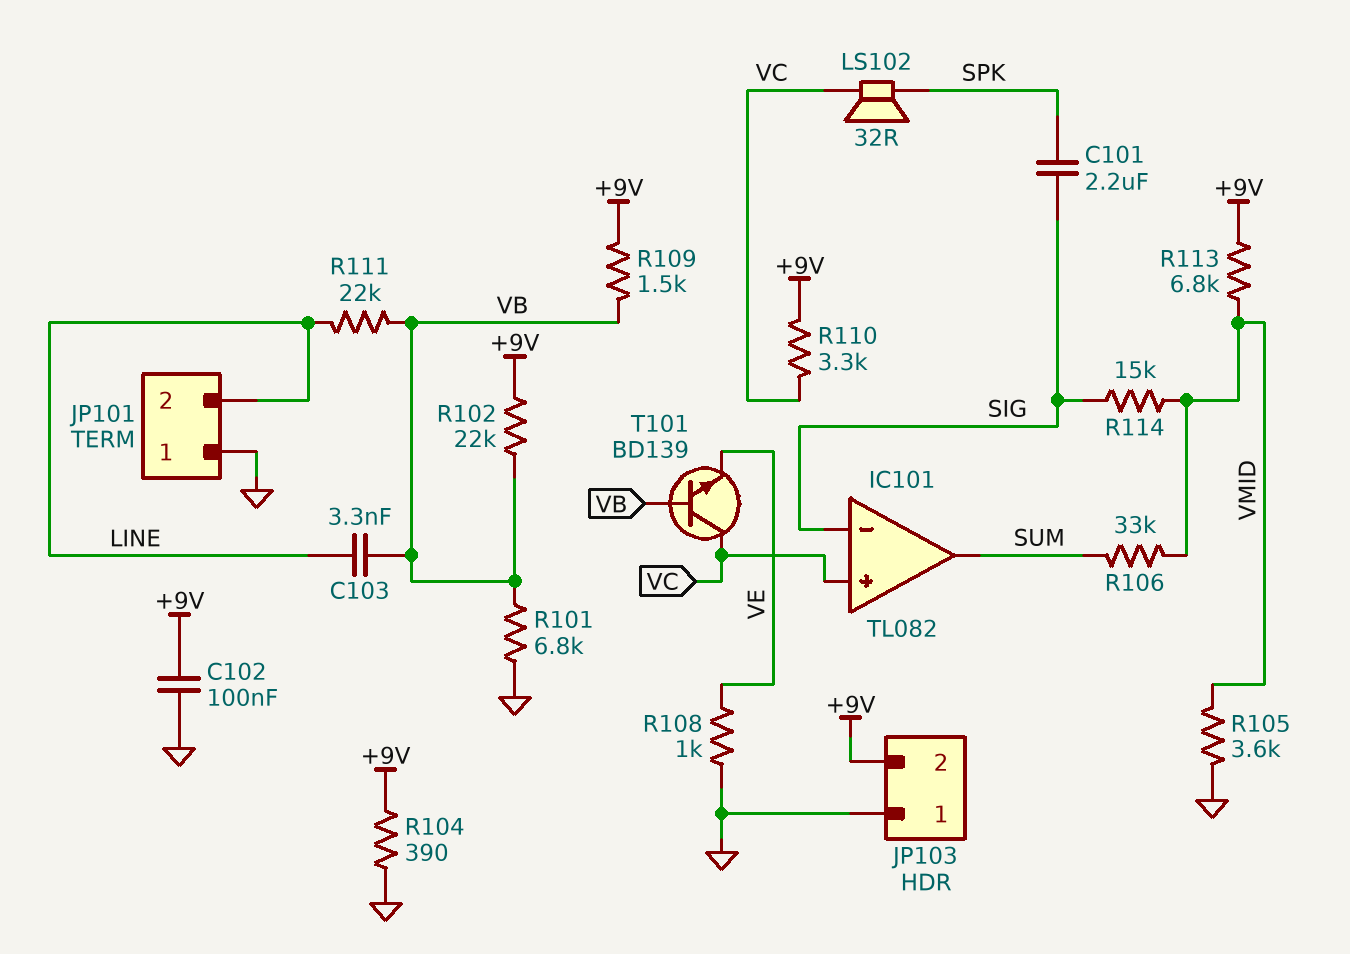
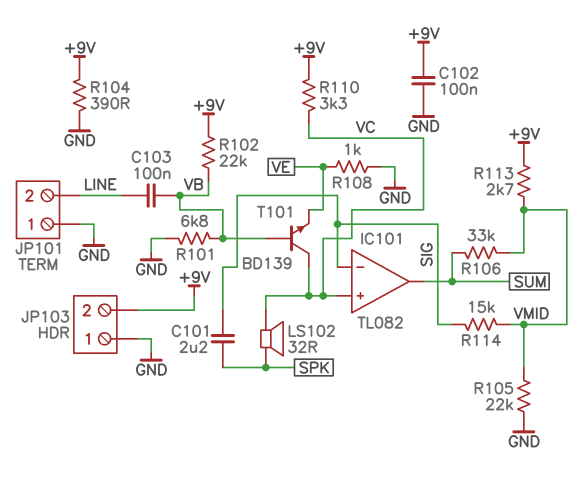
C103: 3.3nF (LINE, VB) -> 100nF (LINE, VB)
R105: 3.6k (GND, VMID) -> 22k (GND, VMID)
R109: 1.5k (+9V, VB) -> none
R111: 22k (LINE, VB) -> none
R113: 6.8k (+9V, VMID) -> 2.7k (+9V, VMID)

